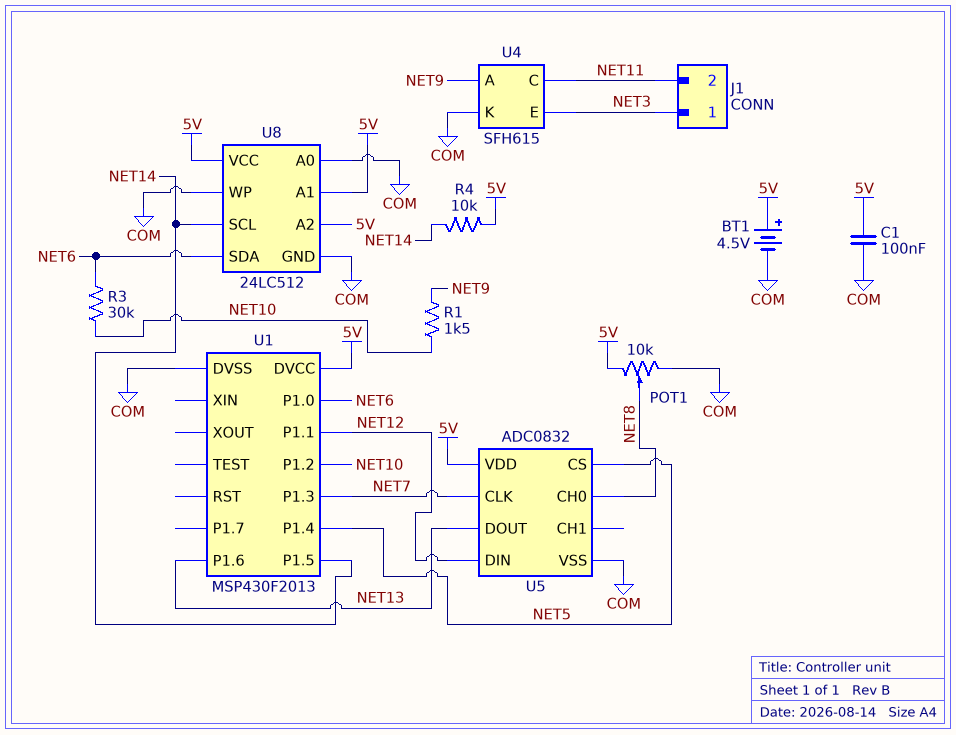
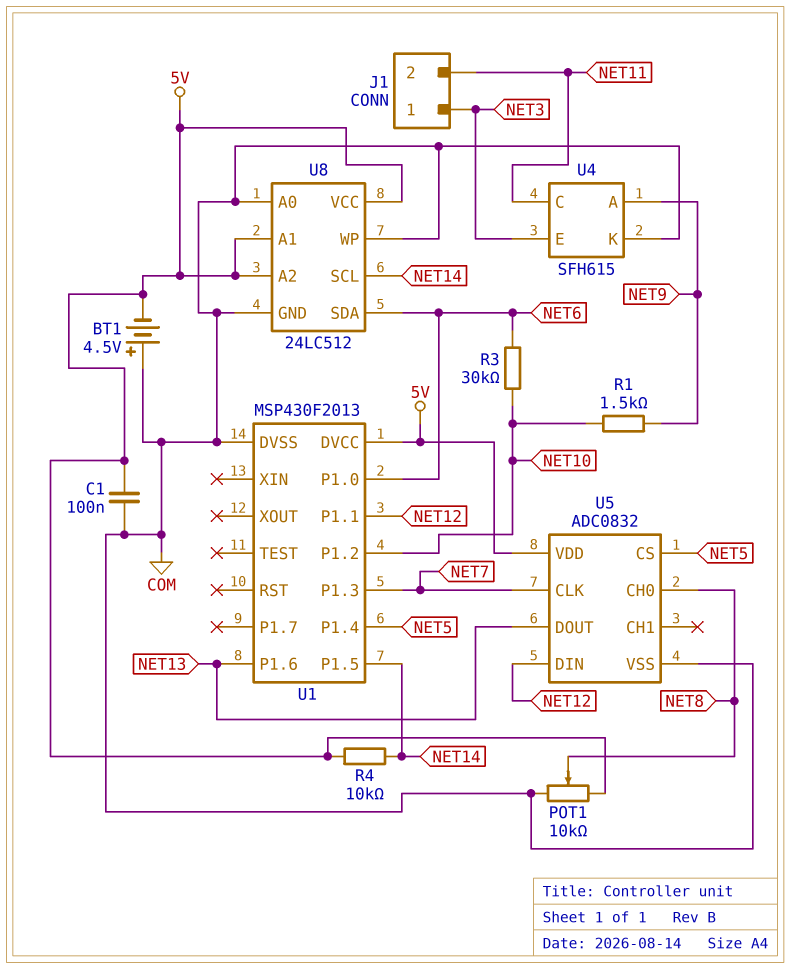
BT1: 4.5V (plus 5V, minus COM) -> 4.5V (plus COM, minus 5V)

